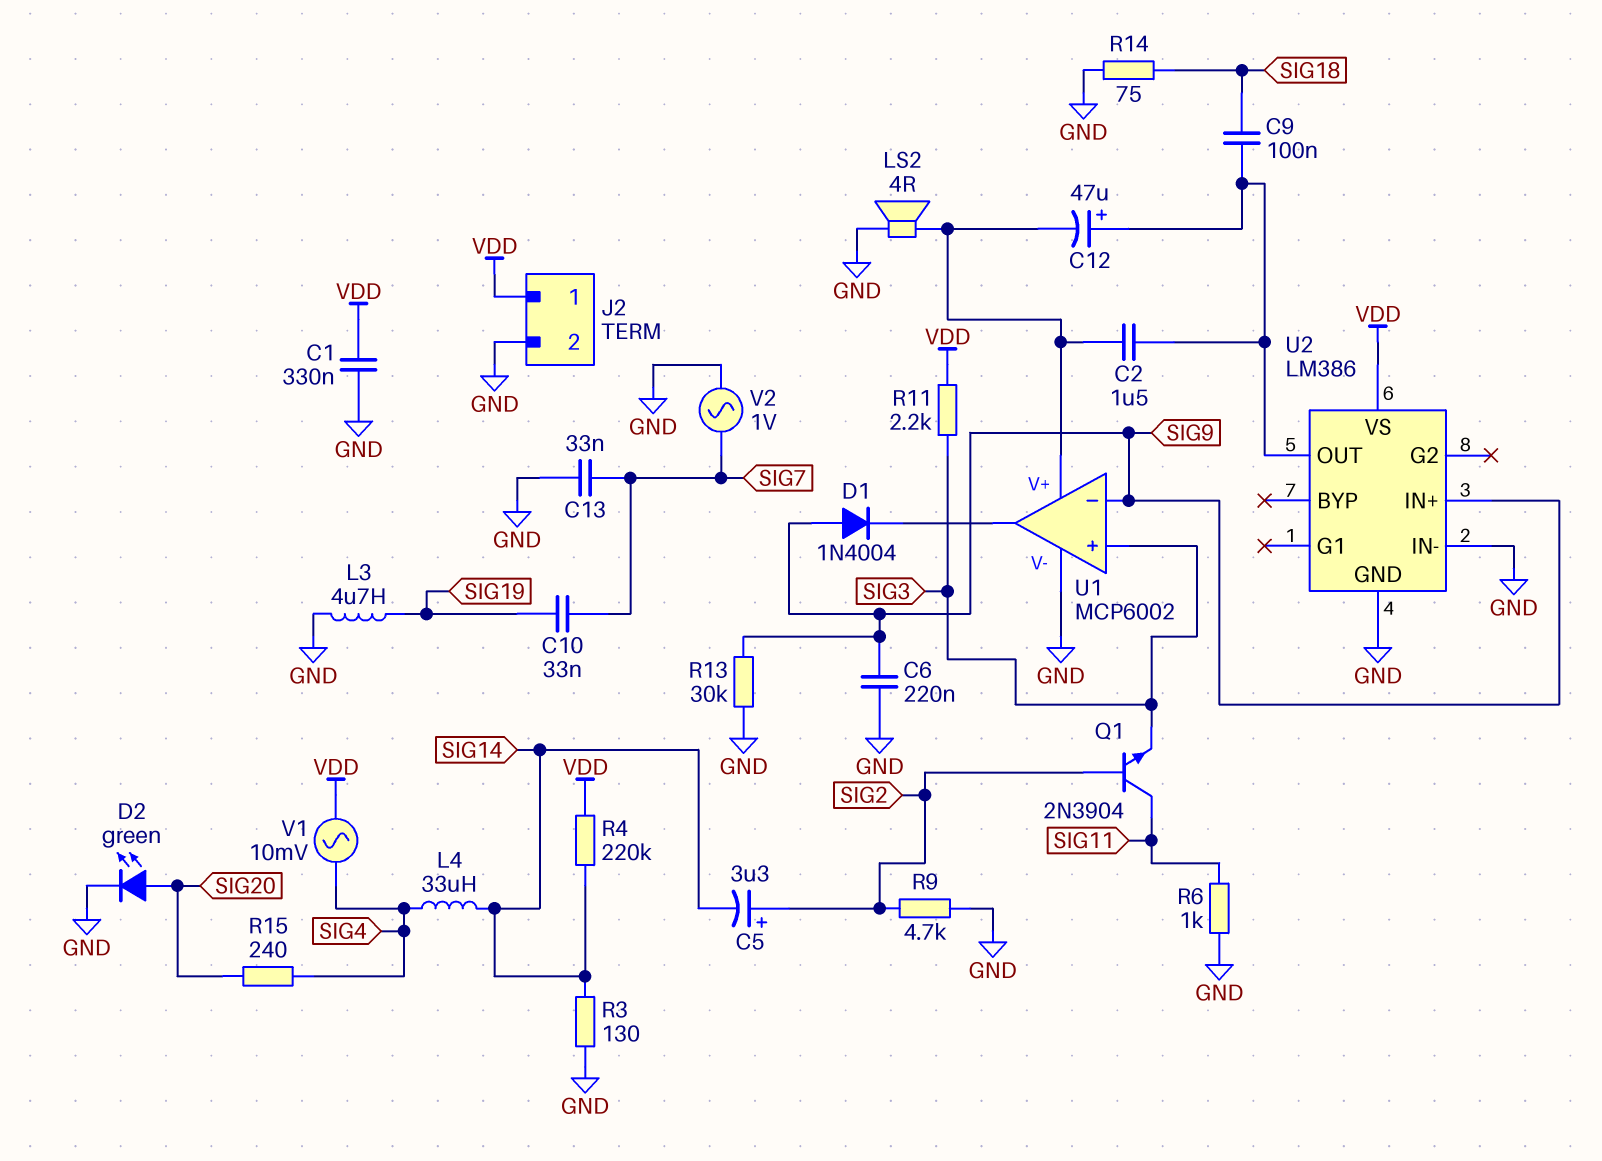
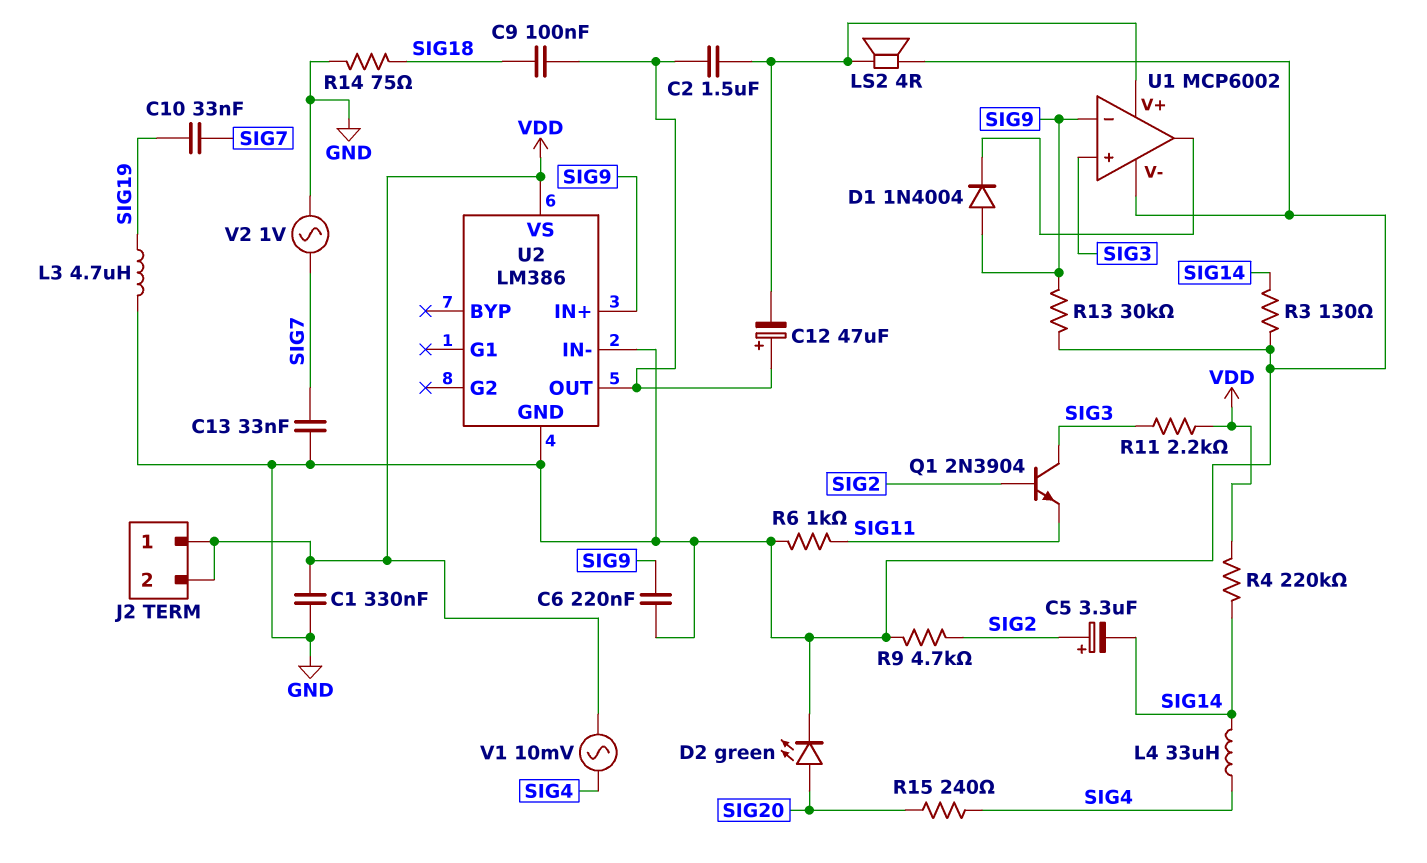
J2 pin 2: GND -> VDD
Q1: NPN 2N3904 (B SIG2, C SIG11, E SIG3) -> NPN 2N3904 (B SIG2, C SIG3, E SIG11)

